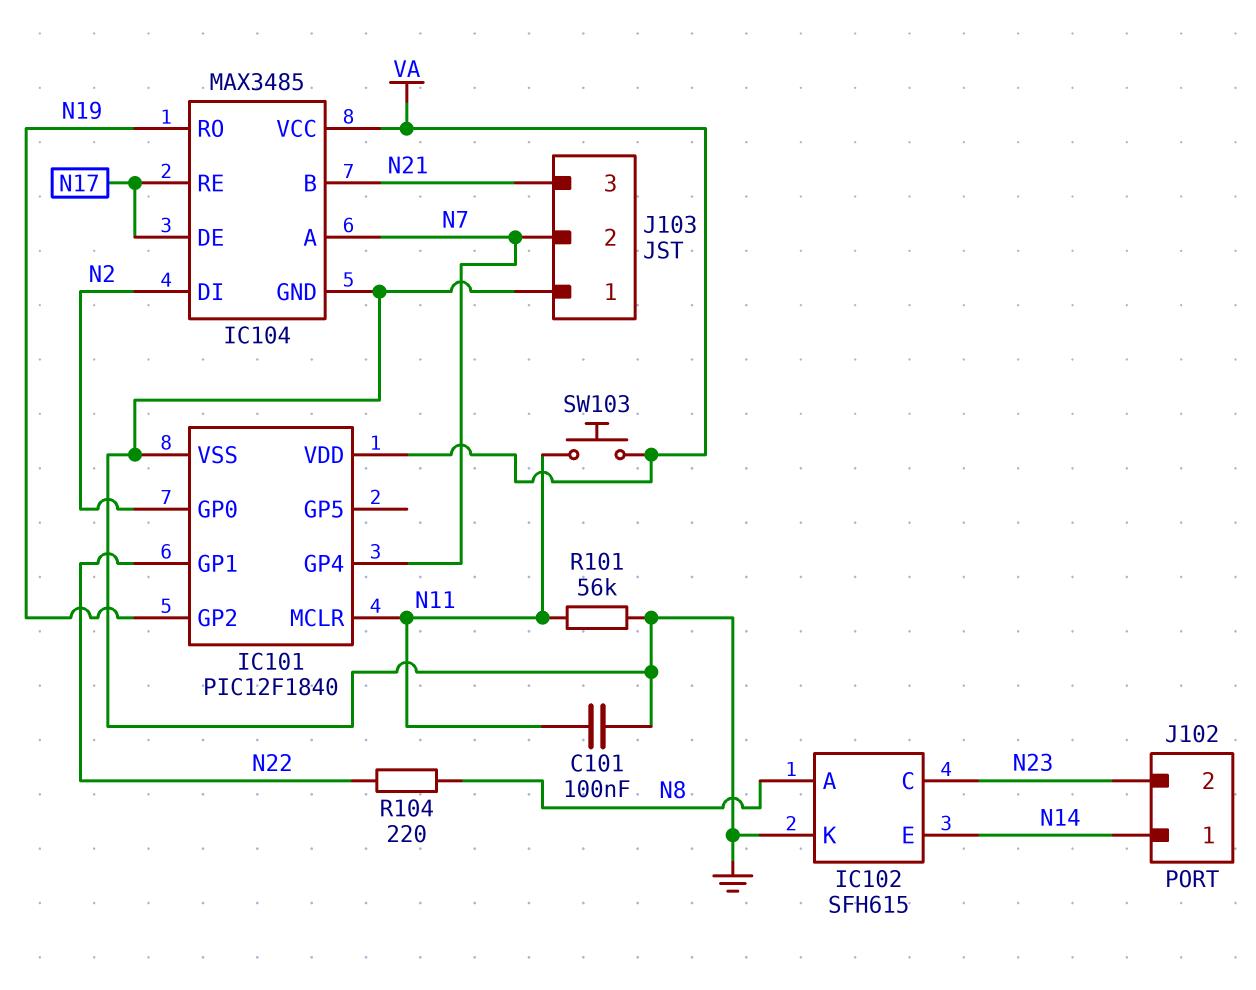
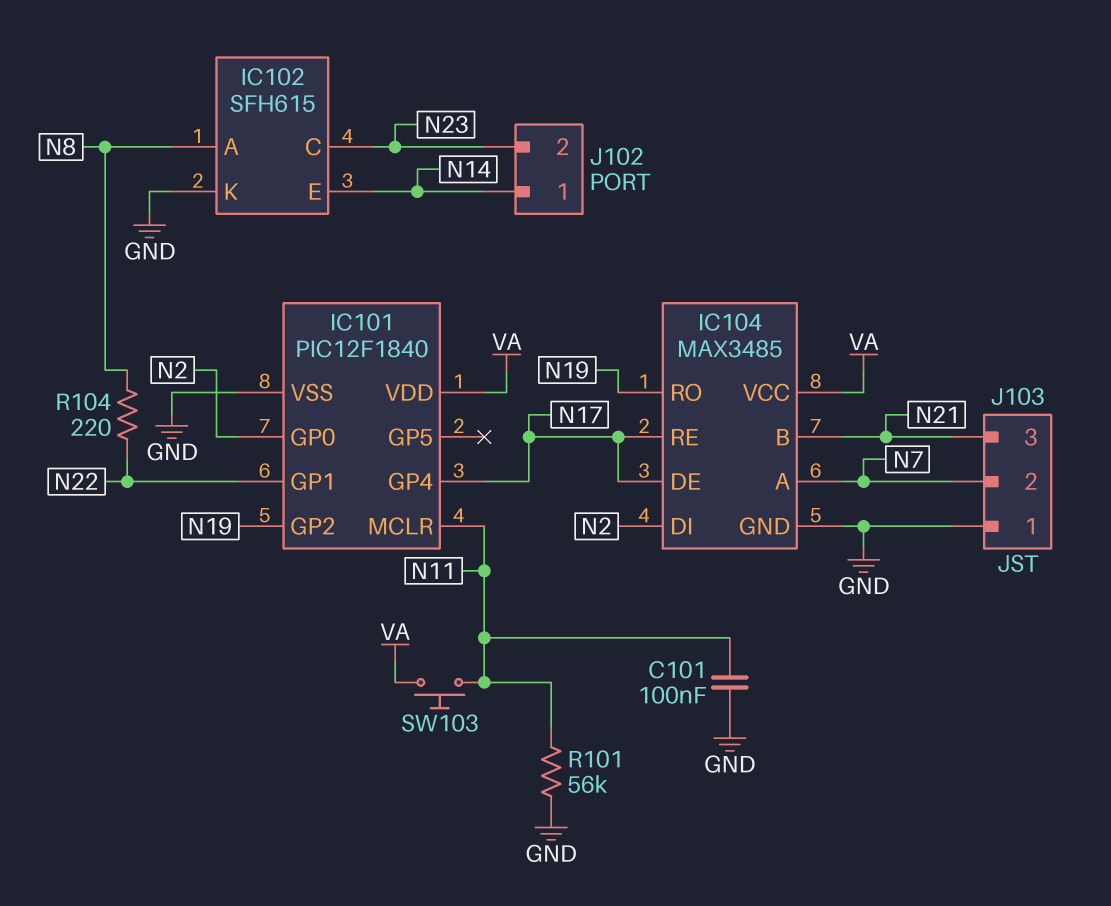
IC101 pin GP4: N7 -> N17

